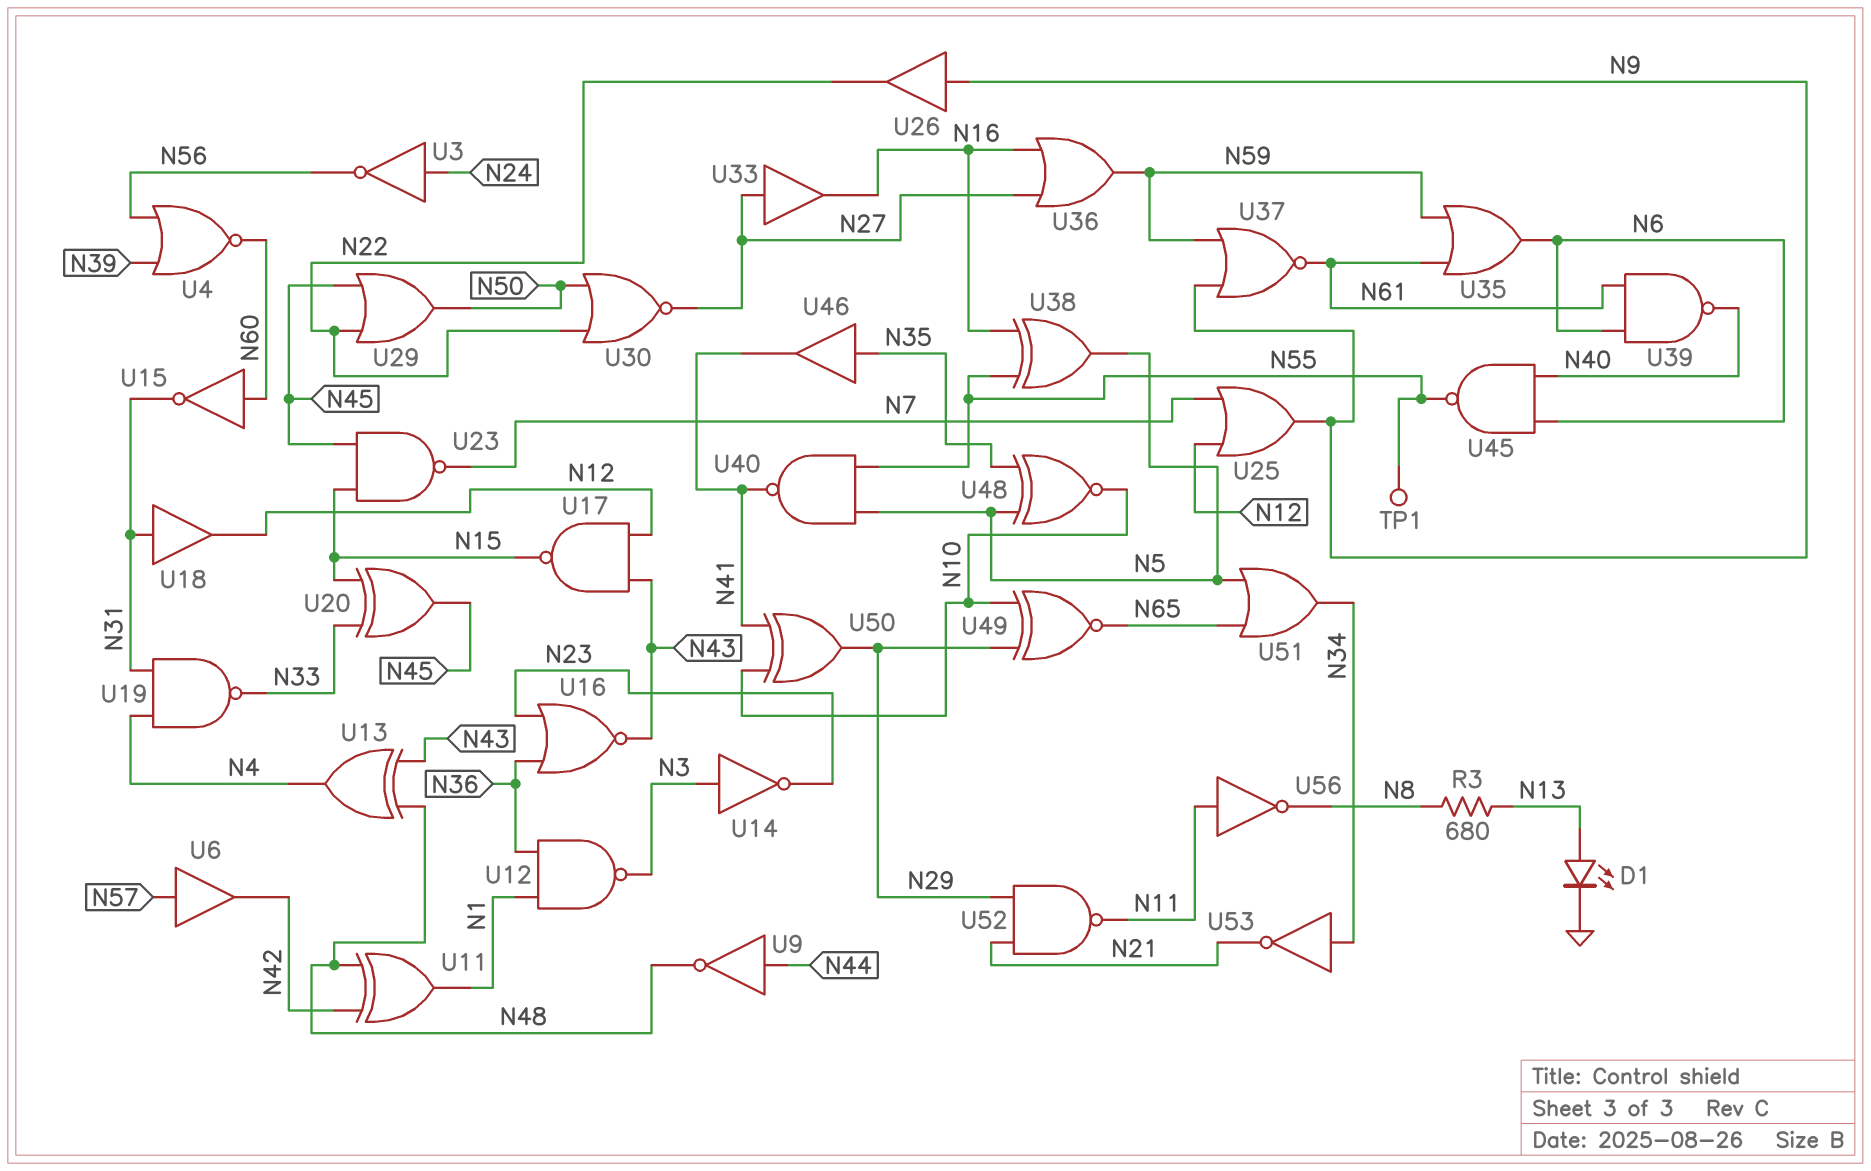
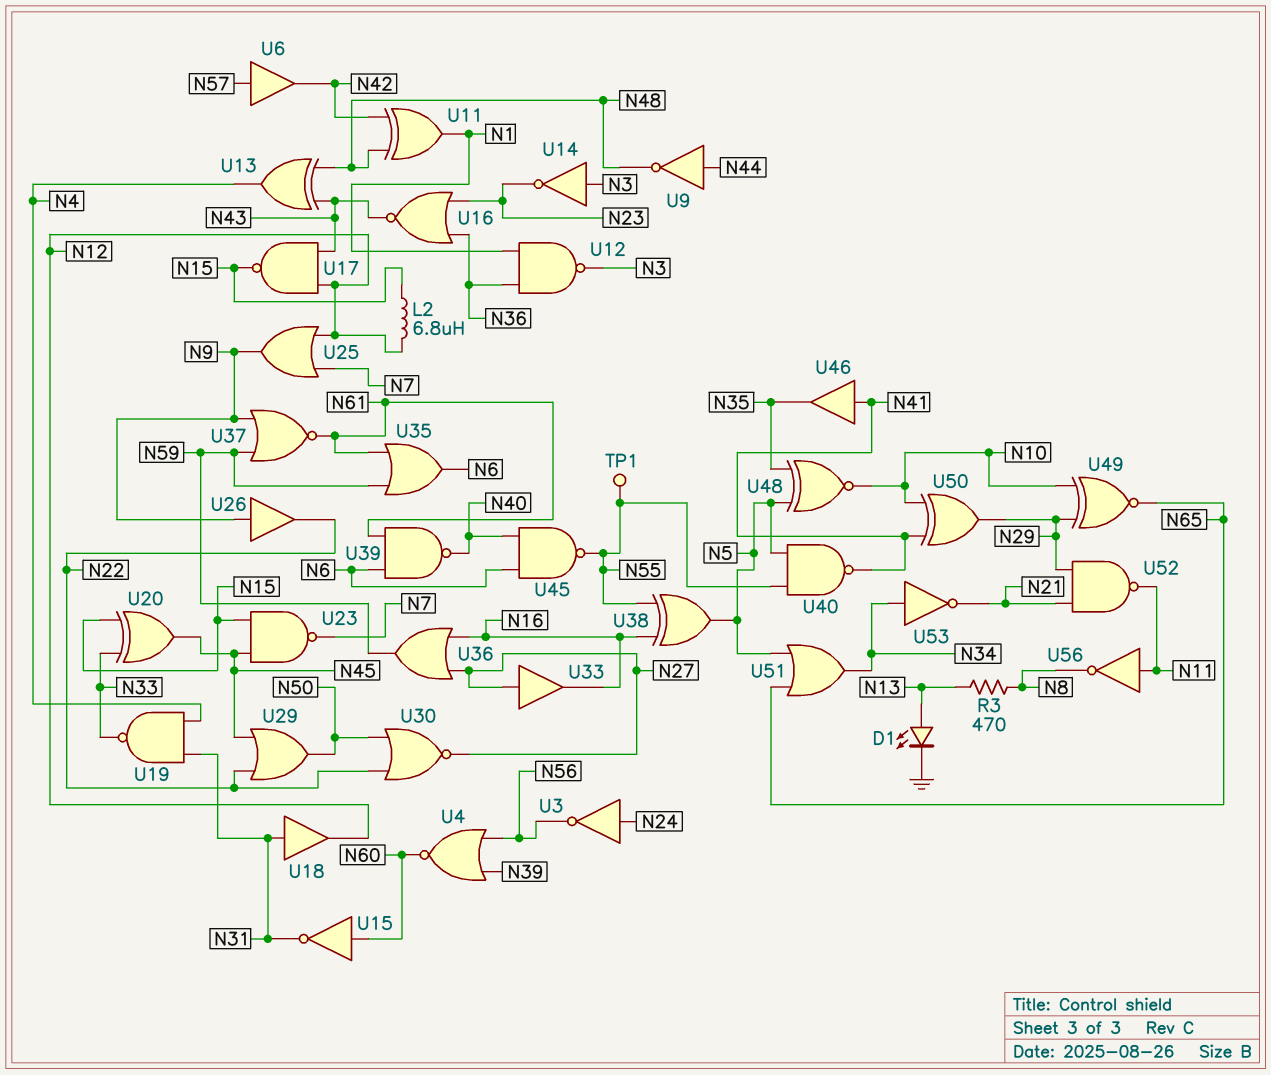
L2: none -> 6.8uH (N12, N15)
R3: 680 (N8, N13) -> 470 (N8, N13)
U46: buffer (in N35, out N41) -> buffer (in N41, out N35)

